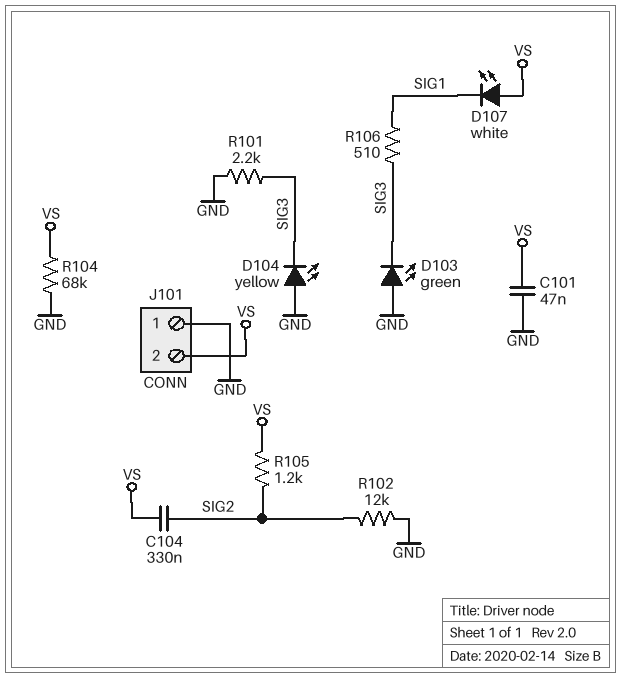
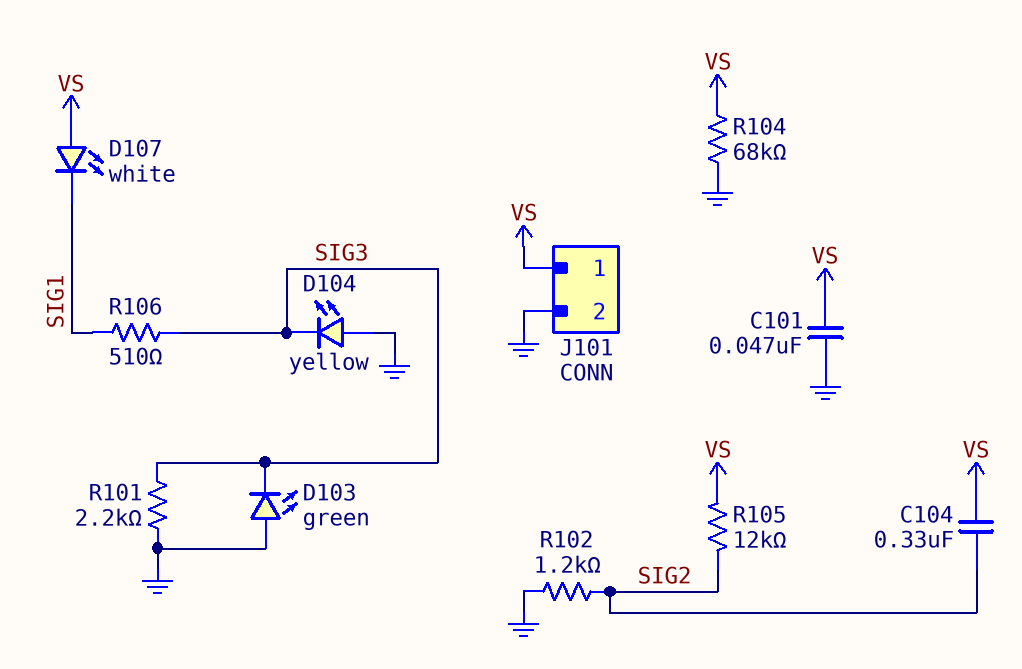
J101 pin 1: GND -> VS
J101 pin 2: VS -> GND
R102: 12k (GND, SIG2) -> 1.2k (GND, SIG2)
R105: 1.2k (SIG2, VS) -> 12k (SIG2, VS)

